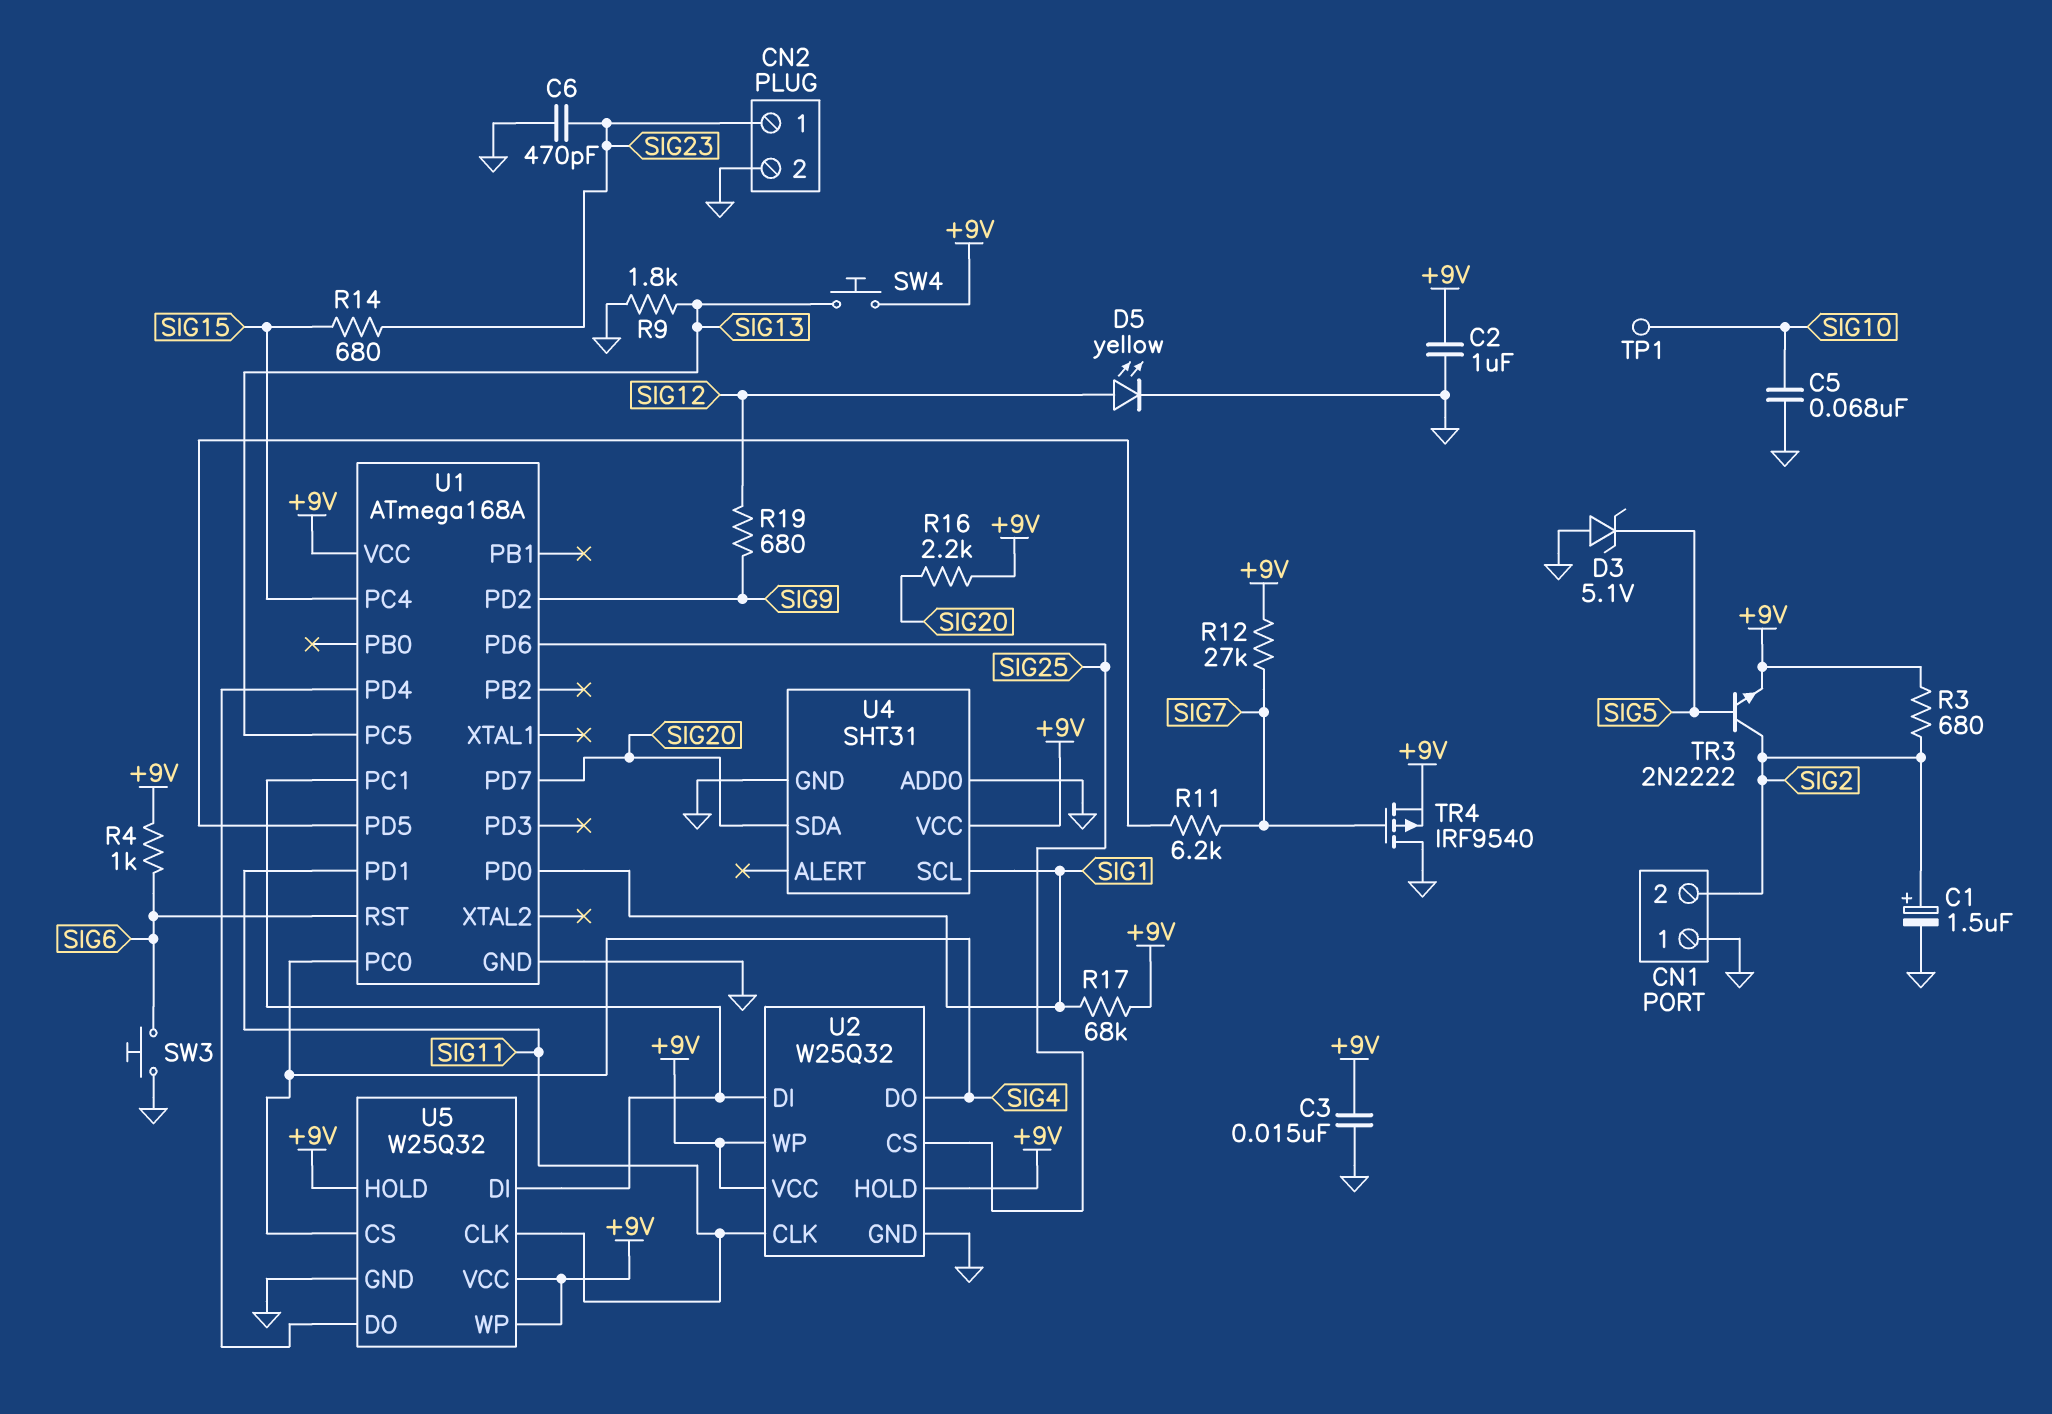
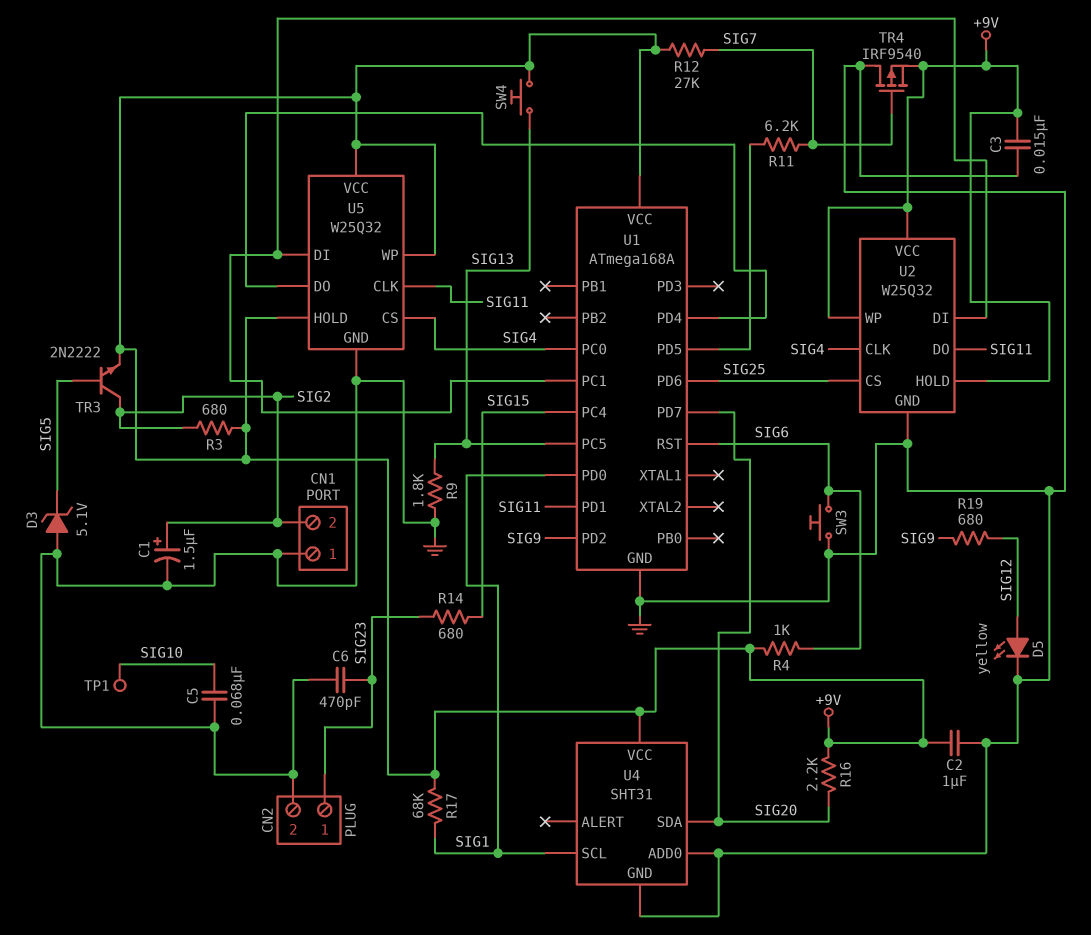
U2 pin CLK: SIG11 -> SIG4
U2 pin DO: SIG4 -> SIG11

